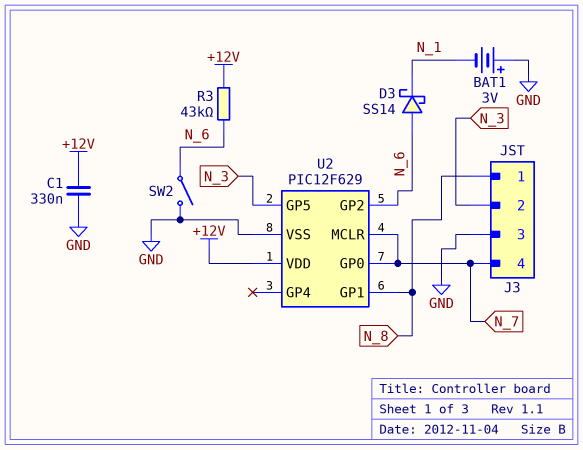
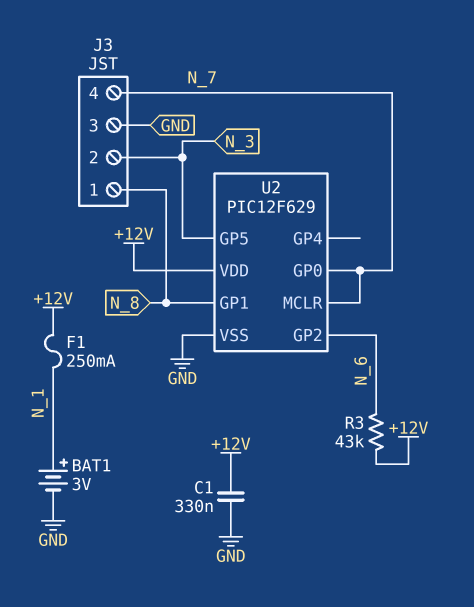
BAT1: 3V (plus GND, minus N_1) -> 3V (plus N_1, minus GND)
D3: schottky SS14 (A N_6, K N_1) -> none
F1: none -> 250mA (+12V, N_1)
SW2: switch (GND, N_6) -> none

